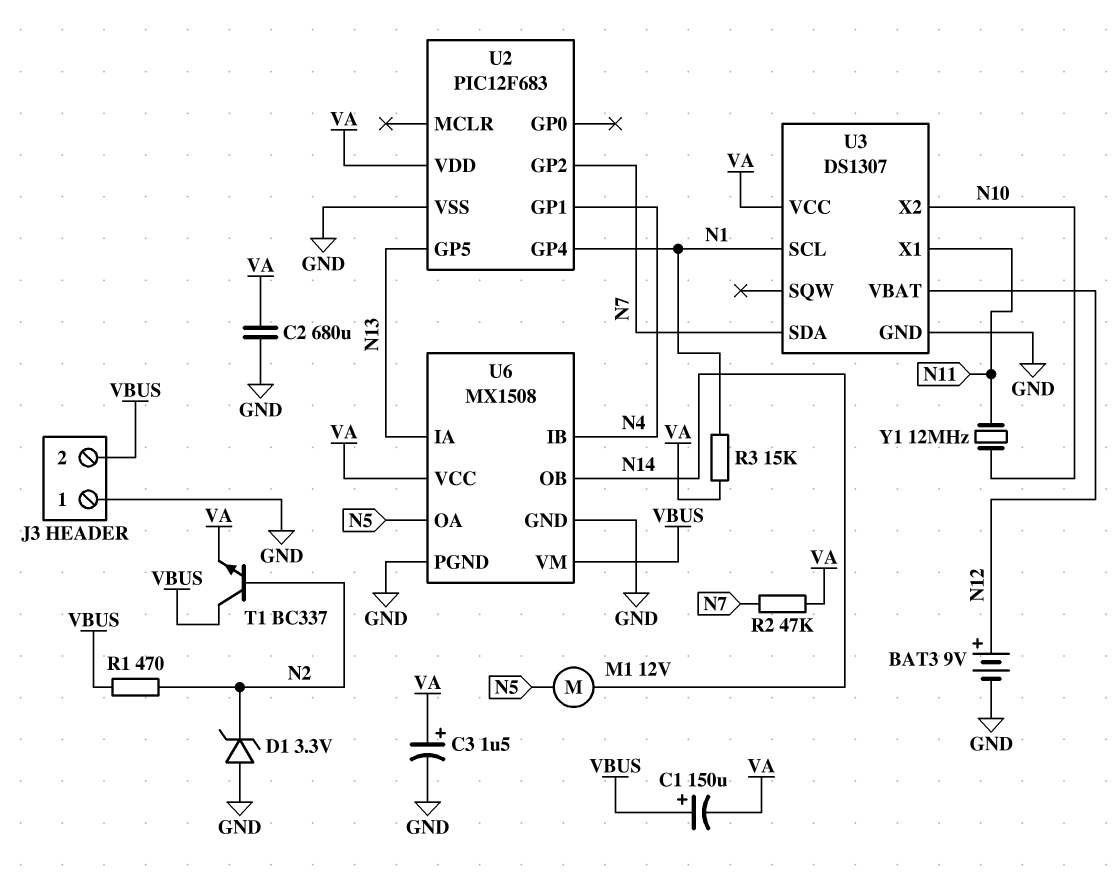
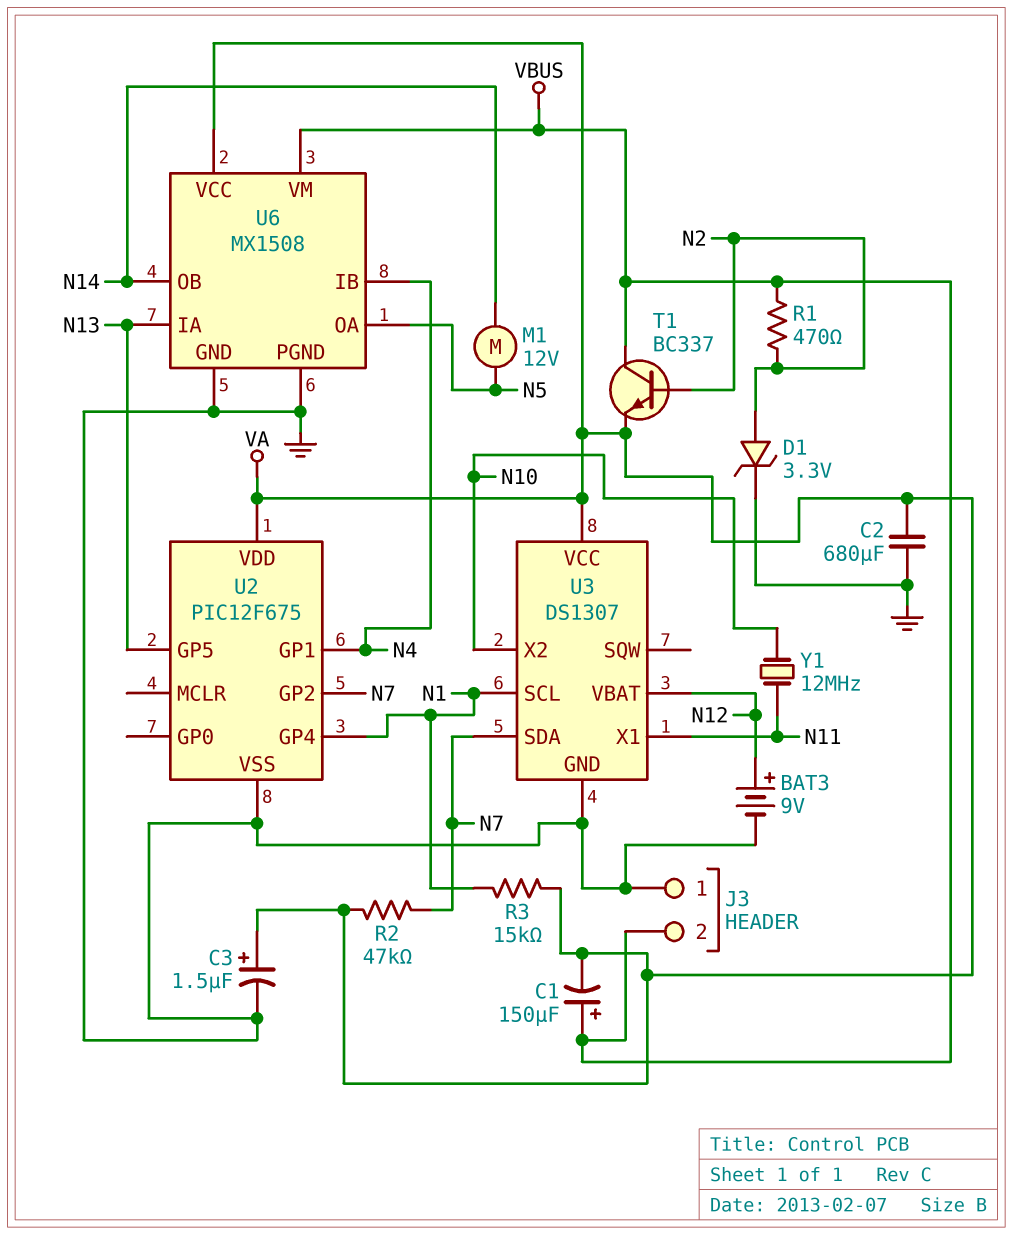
D1: zener 3.3V (A GND, K N2) -> zener 3.3V (A N2, K GND)
U2: PIC12F683 -> PIC12F675

